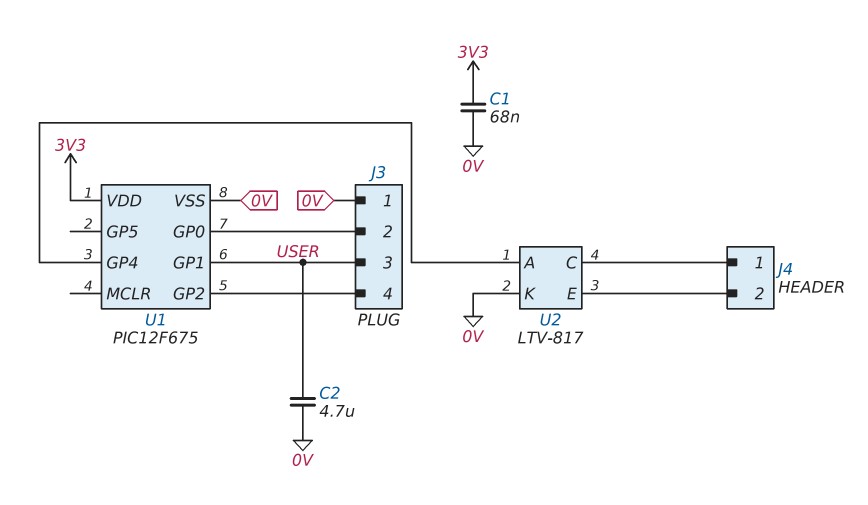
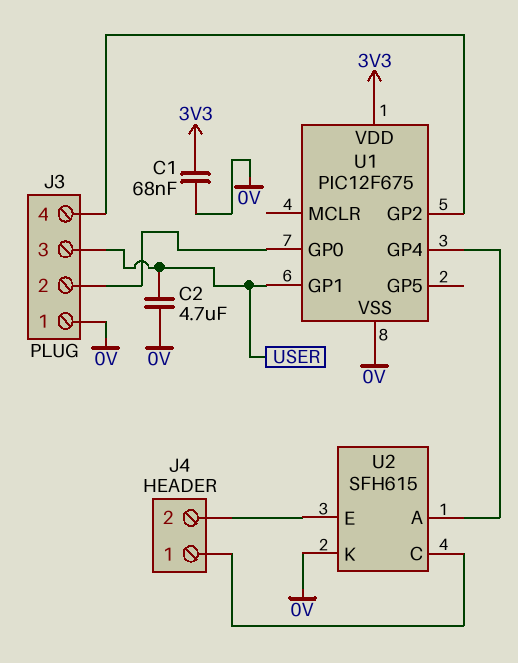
U2: LTV-817 -> SFH615

